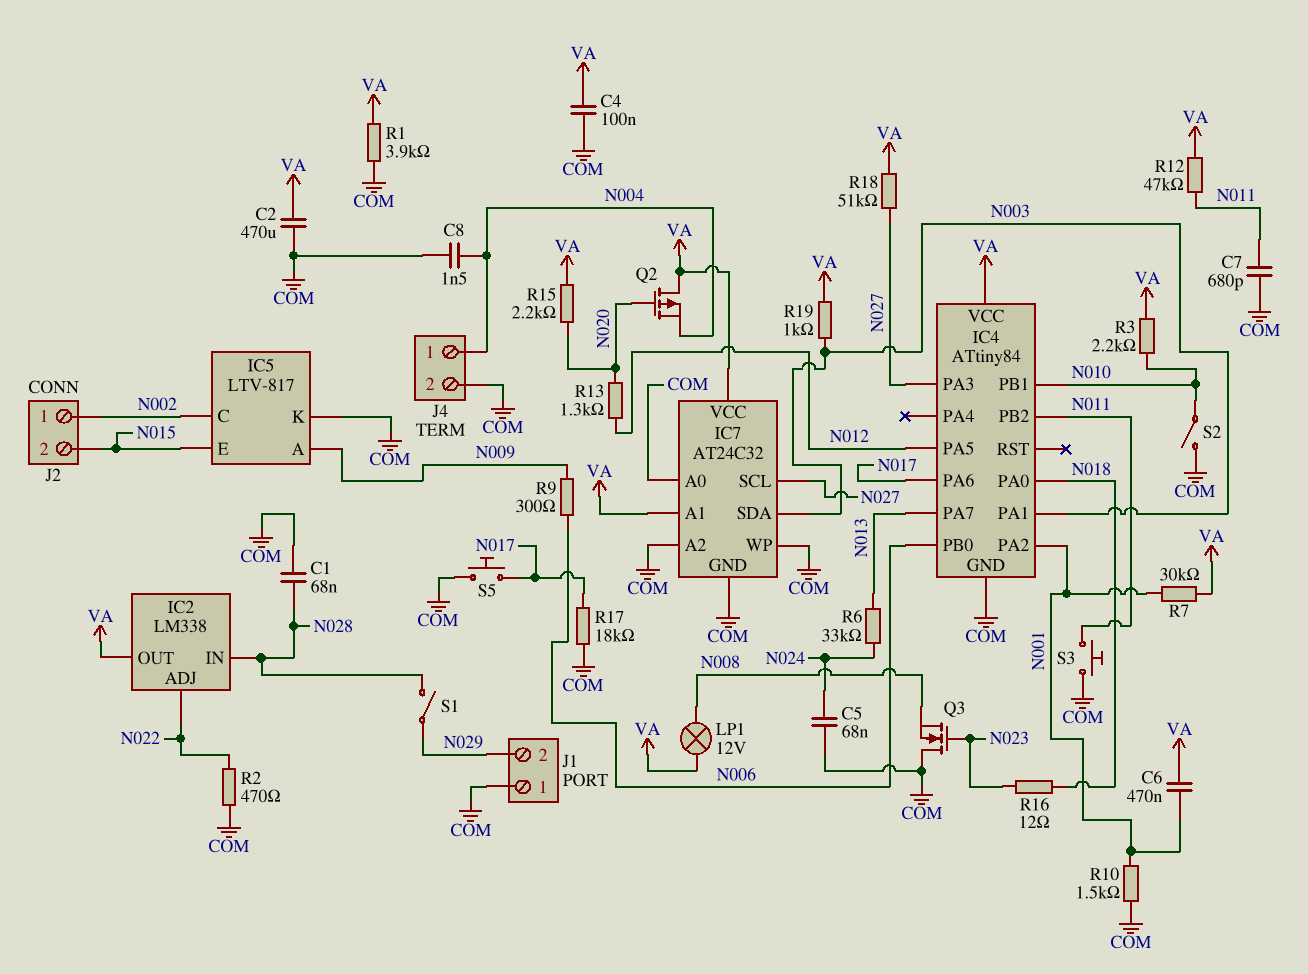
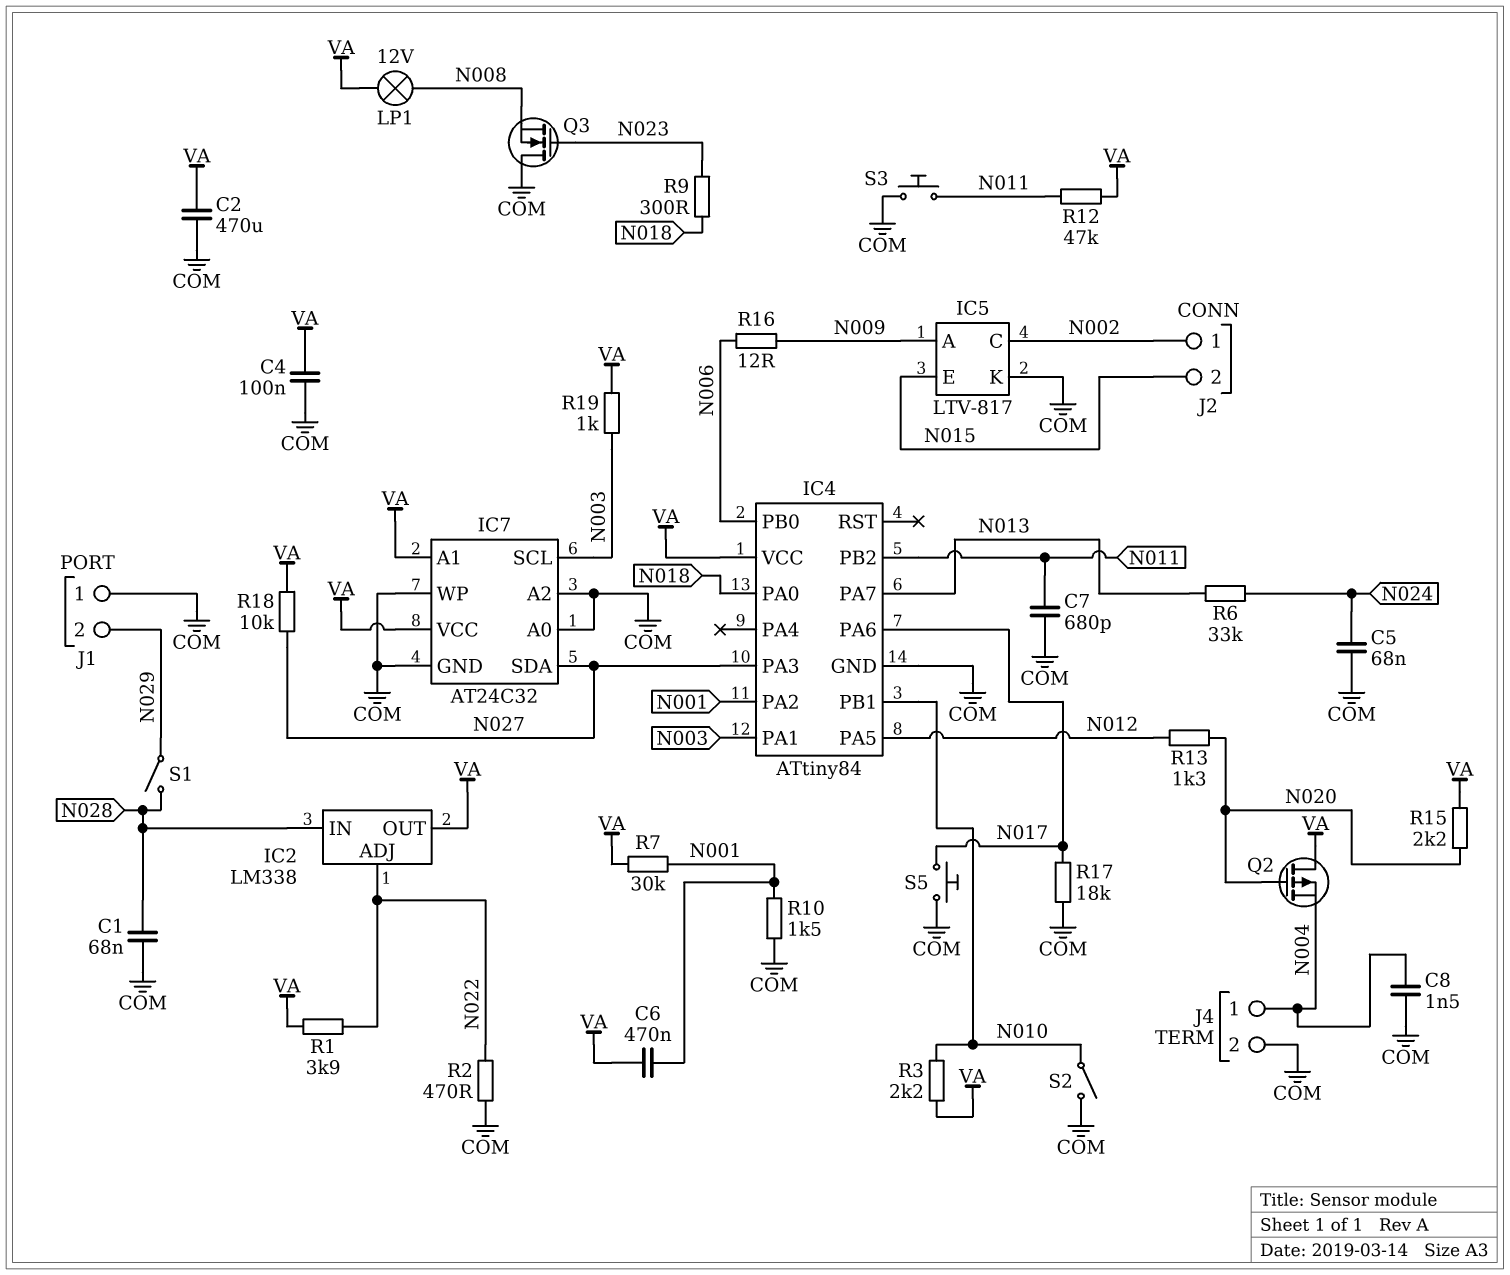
IC7 pin SCL: N027 -> N003
IC7 pin SDA: N003 -> N027
R1: 3.9k (COM, VA) -> 3.9k (N022, VA)
R9: 300 (N006, N009) -> 300 (N018, N023)
R16: 12 (N018, N023) -> 12 (N006, N009)
R18: 51k (N027, VA) -> 10k (N027, VA)

